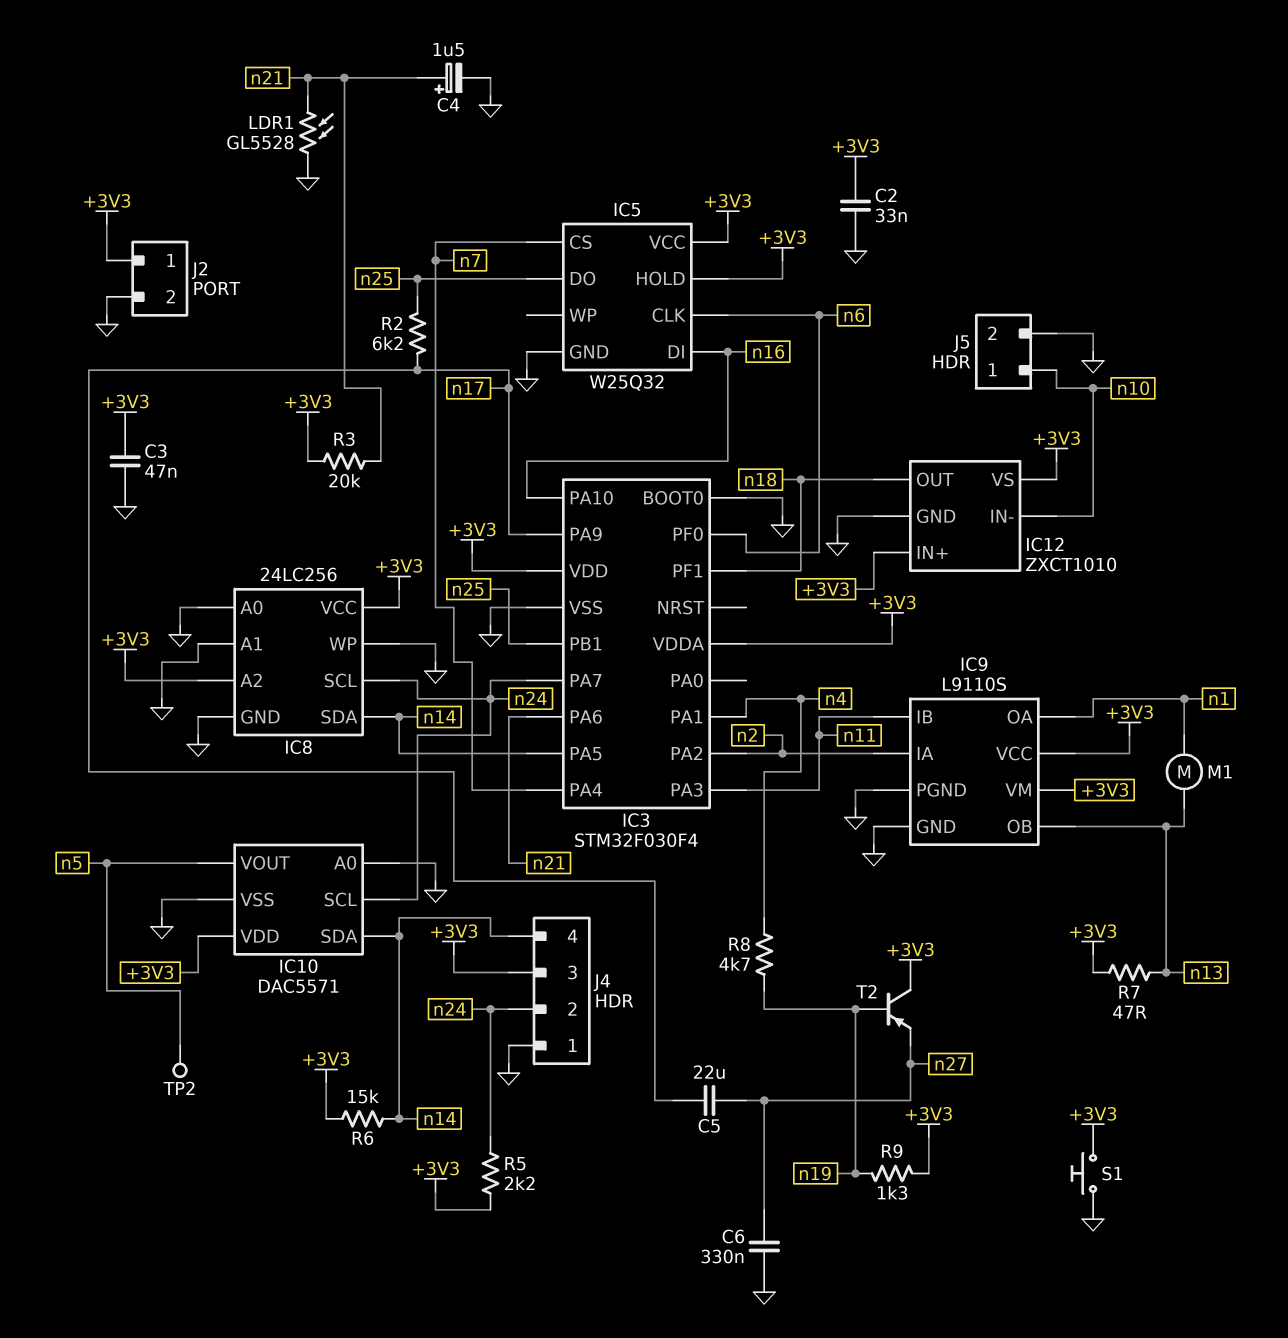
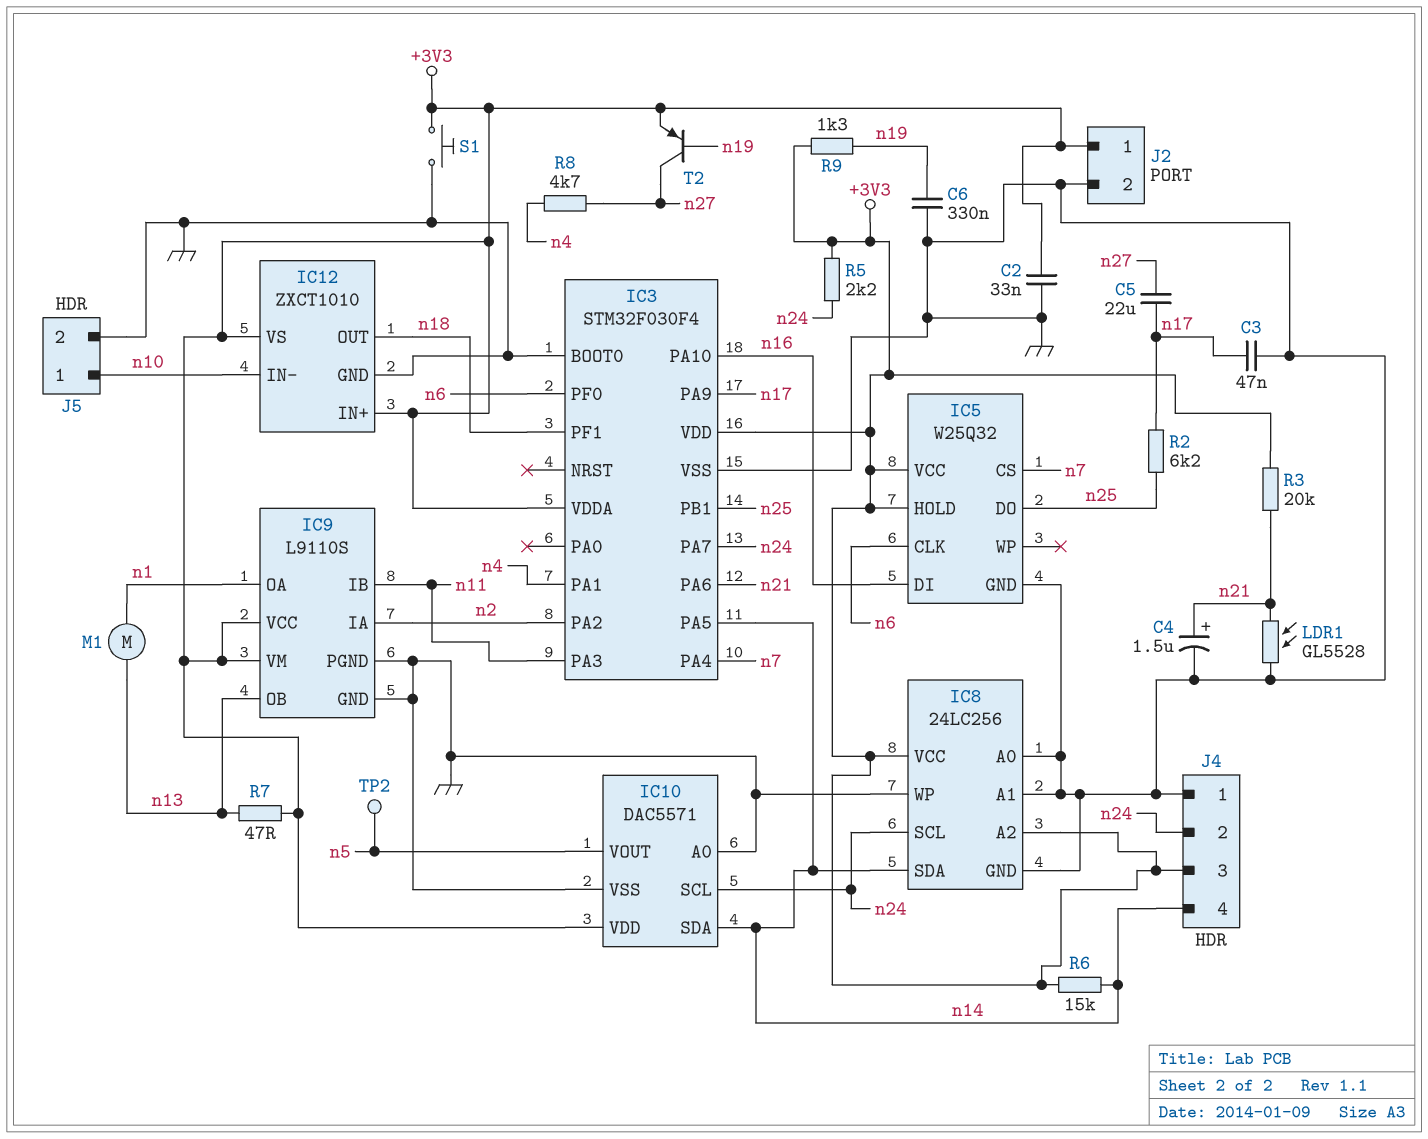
C3: 47nF (+3V3, GND) -> 47nF (GND, n17)
C6: 330nF (GND, n27) -> 330nF (GND, n19)
R8: 4.7k (n4, n19) -> 4.7k (n4, n27)
T2: PNP (B n19, C +3V3, E n27) -> PNP (B n19, C n27, E +3V3)

